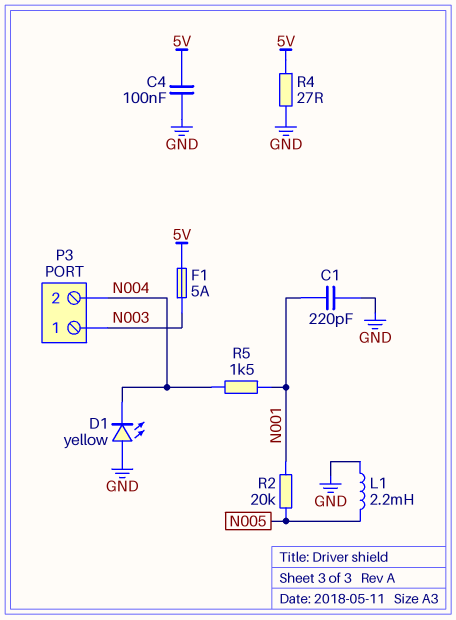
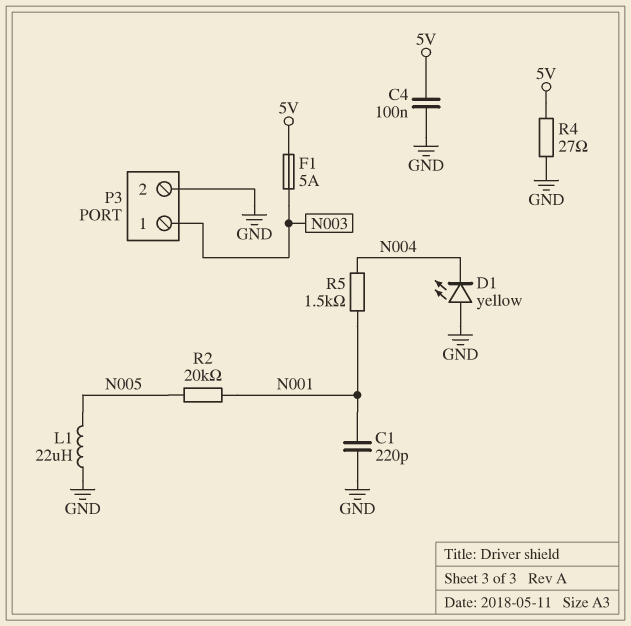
L1: 2.2mH (GND, N005) -> 22uH (GND, N005)
P3 pin 2: N004 -> GND

